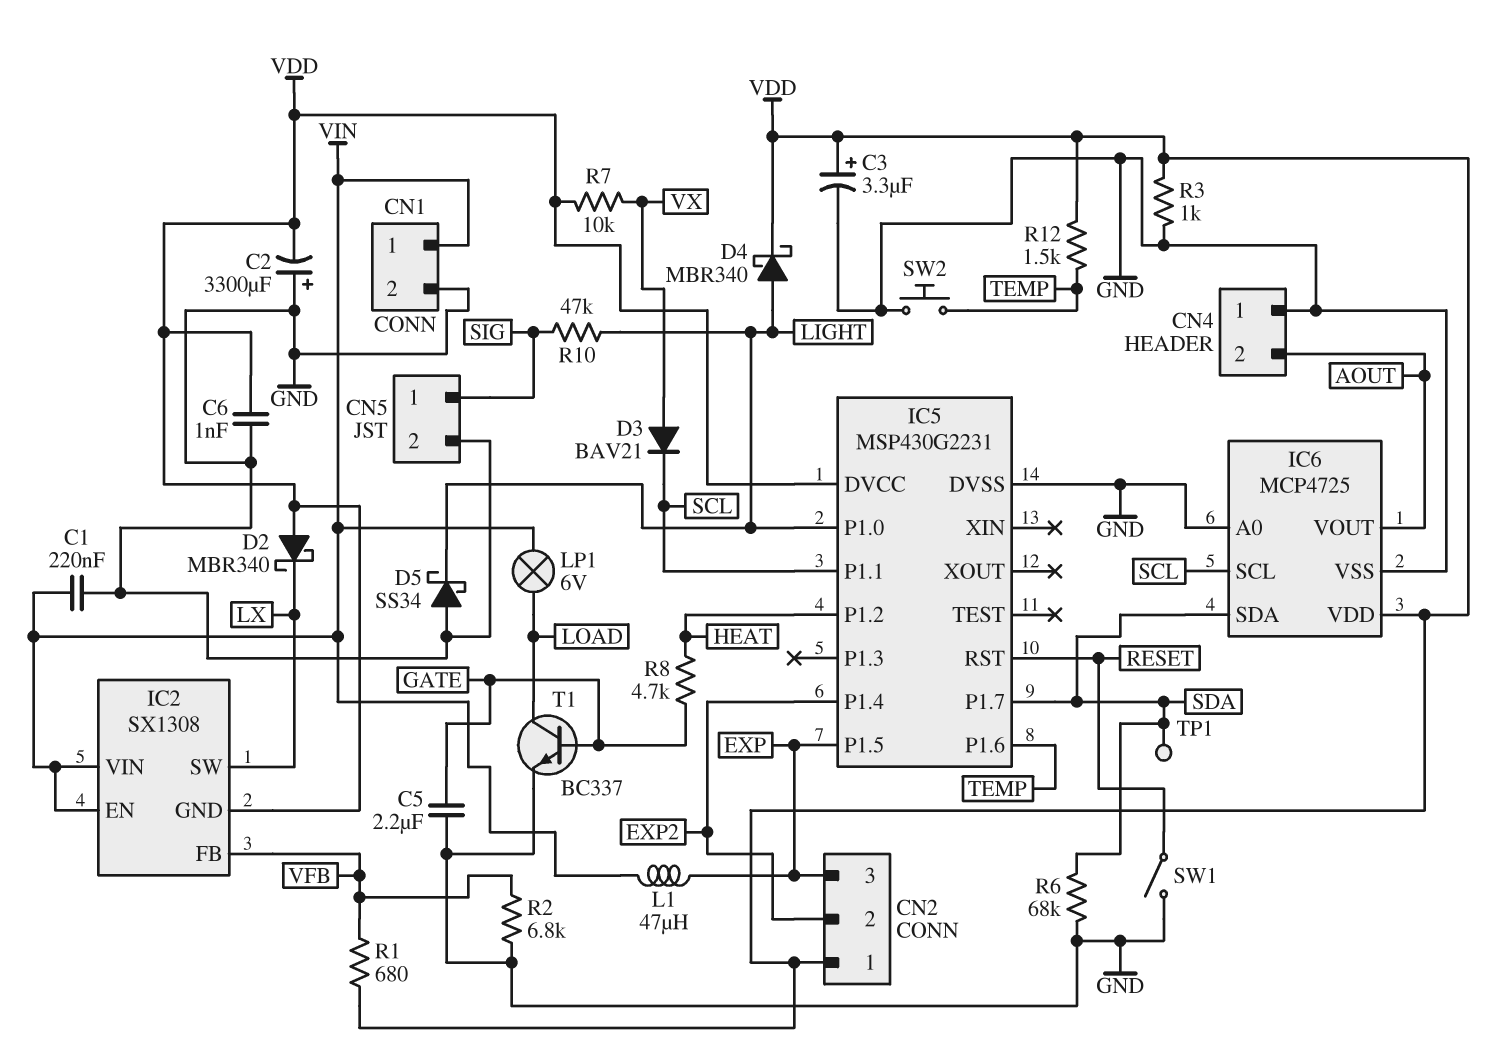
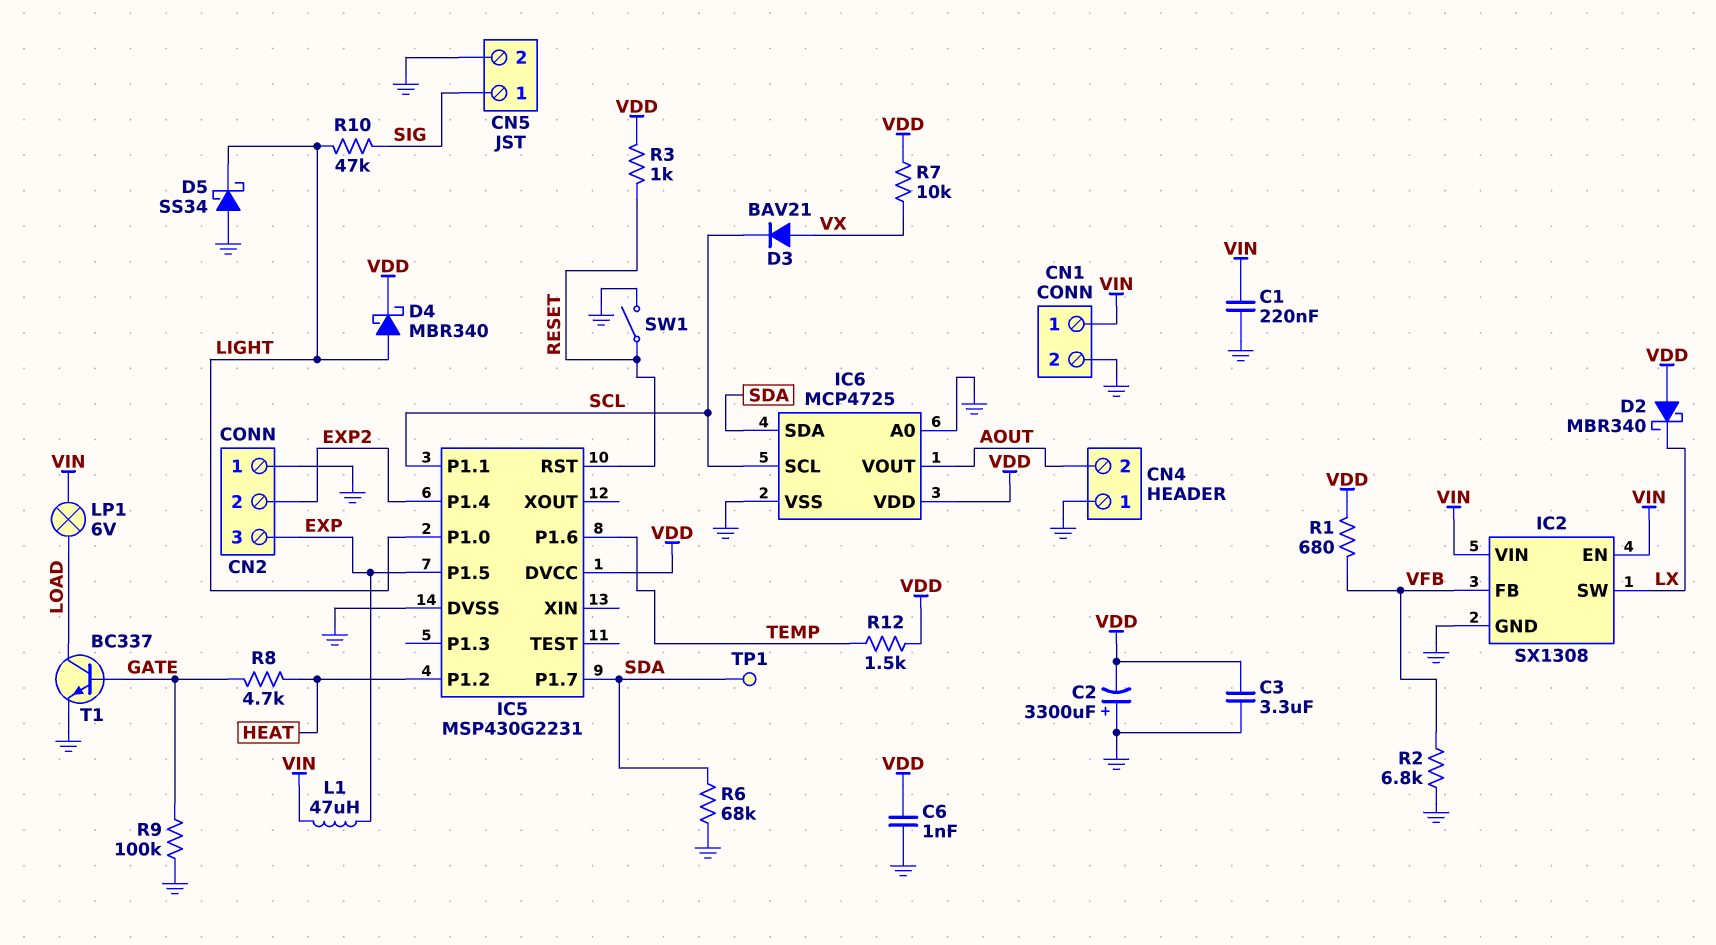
C3: 3.3uF (plus VDD, minus GND) -> 3.3uF (GND, VDD)
C5: 2.2uF (GATE, GND) -> none
CN2 pin 1: VDD -> GND
IC2 pin GND: VDD -> GND
R3: 1k (GND, VDD) -> 1k (RESET, VDD)
R9: none -> 100k (GATE, GND)
SW2: button (GND, TEMP) -> none

